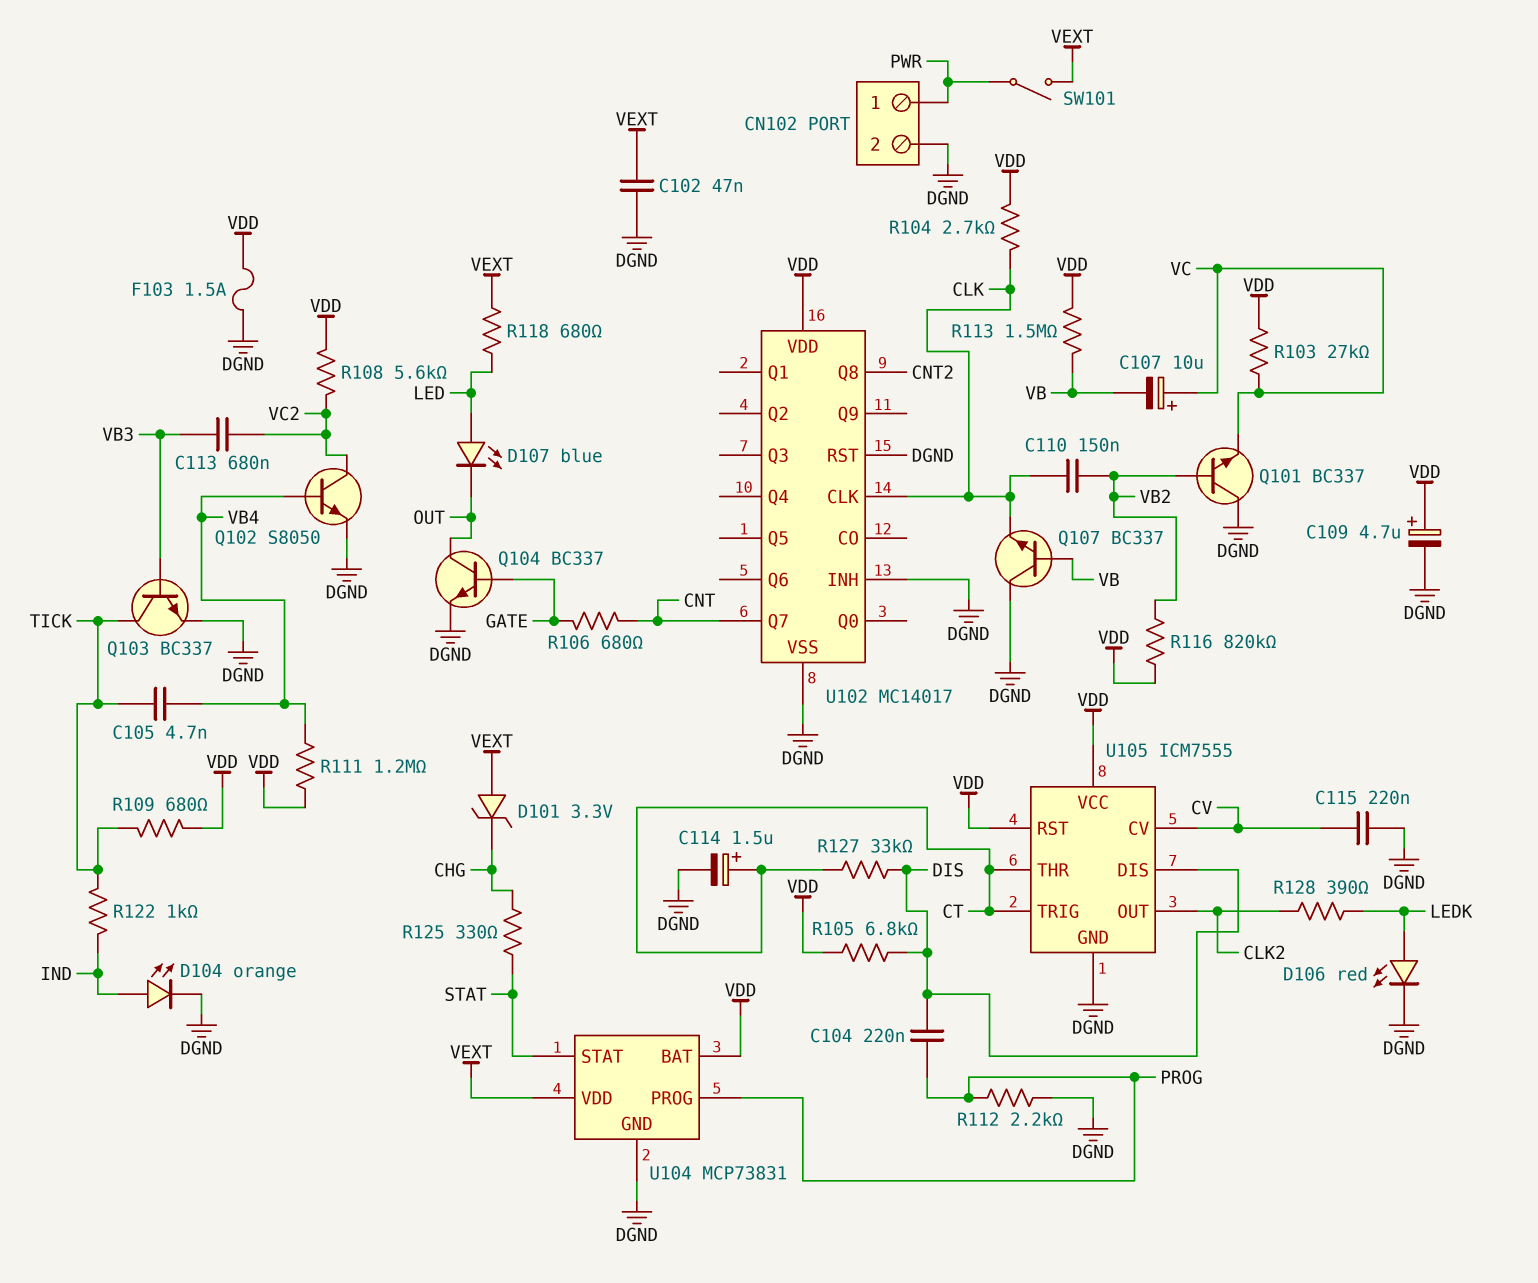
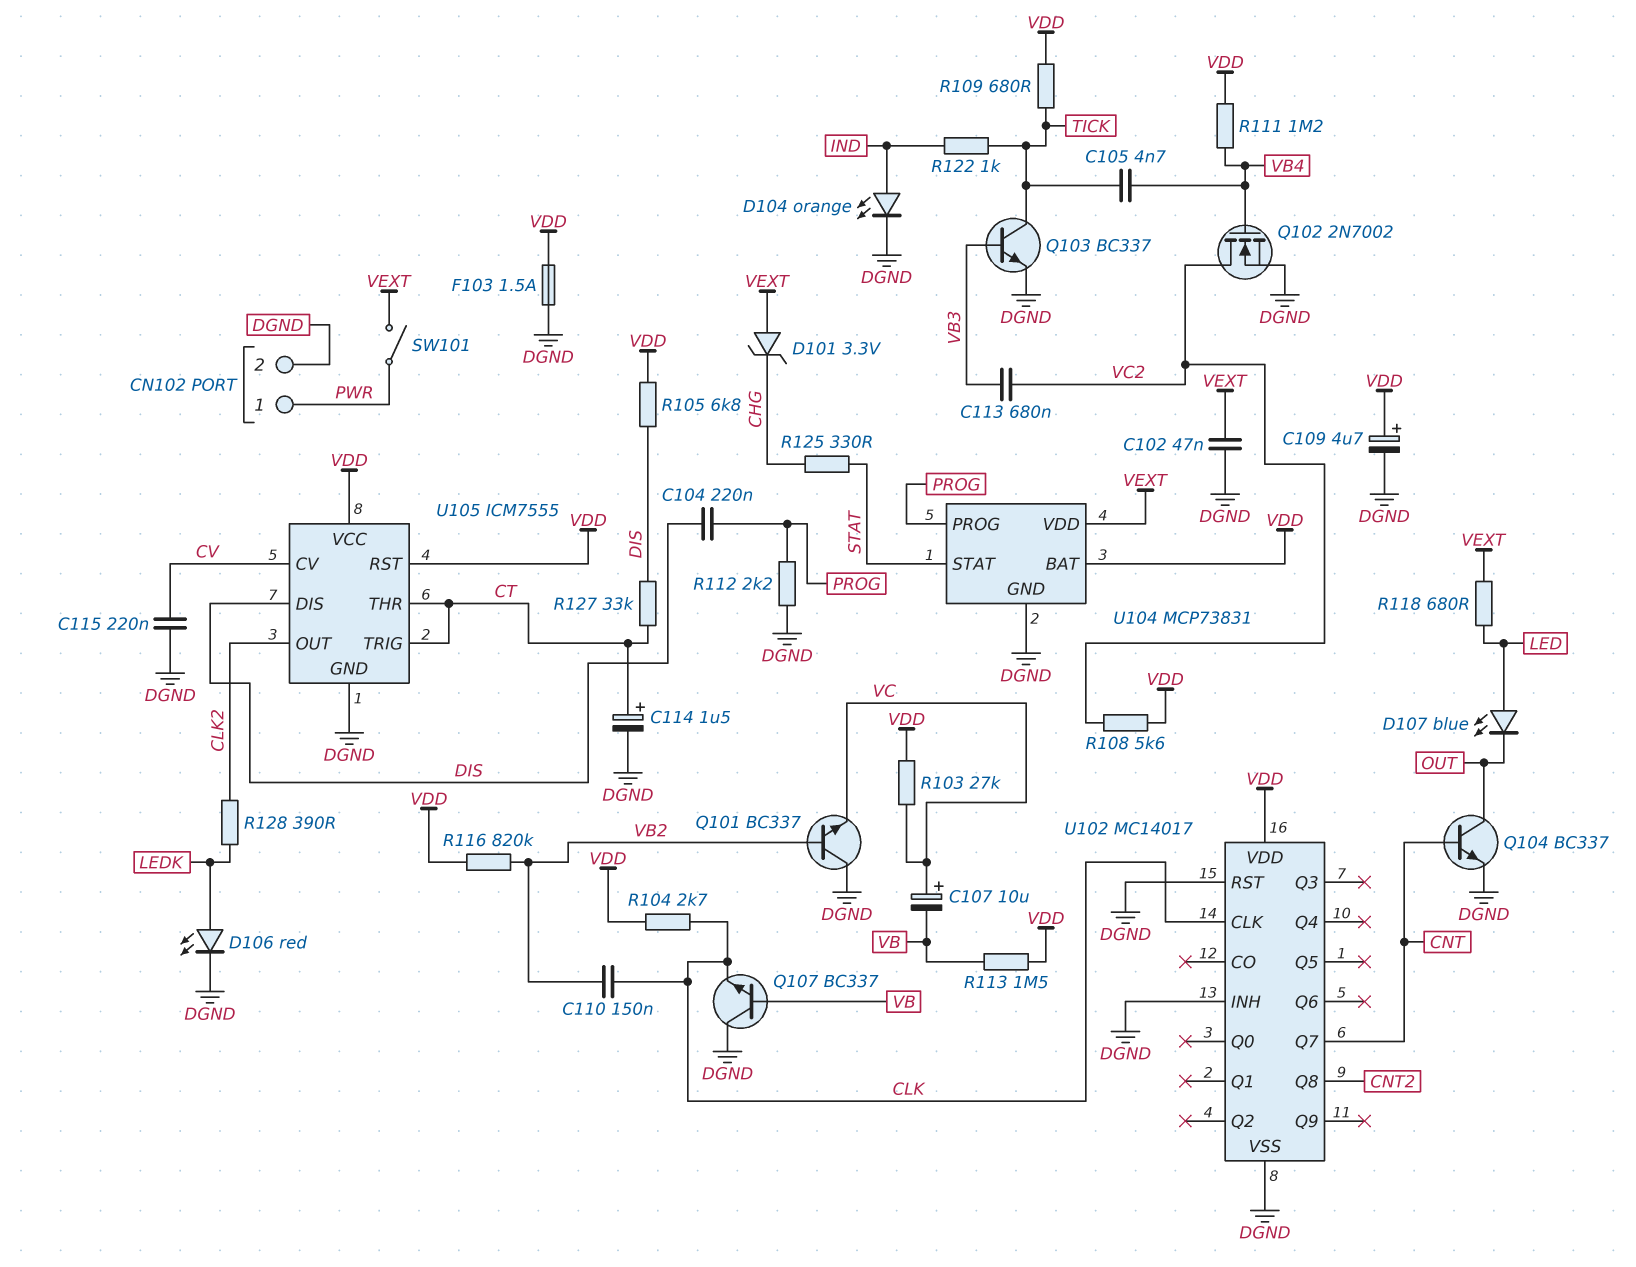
Q102: NPN S8050 (B VB4, C VC2, E DGND) -> NMOS 2N7002 (G VB4, D VC2, S DGND)
Q104: NPN BC337 (B GATE, C OUT, E DGND) -> NPN BC337 (B CNT, C OUT, E DGND)
R106: 680 (CNT, GATE) -> none

